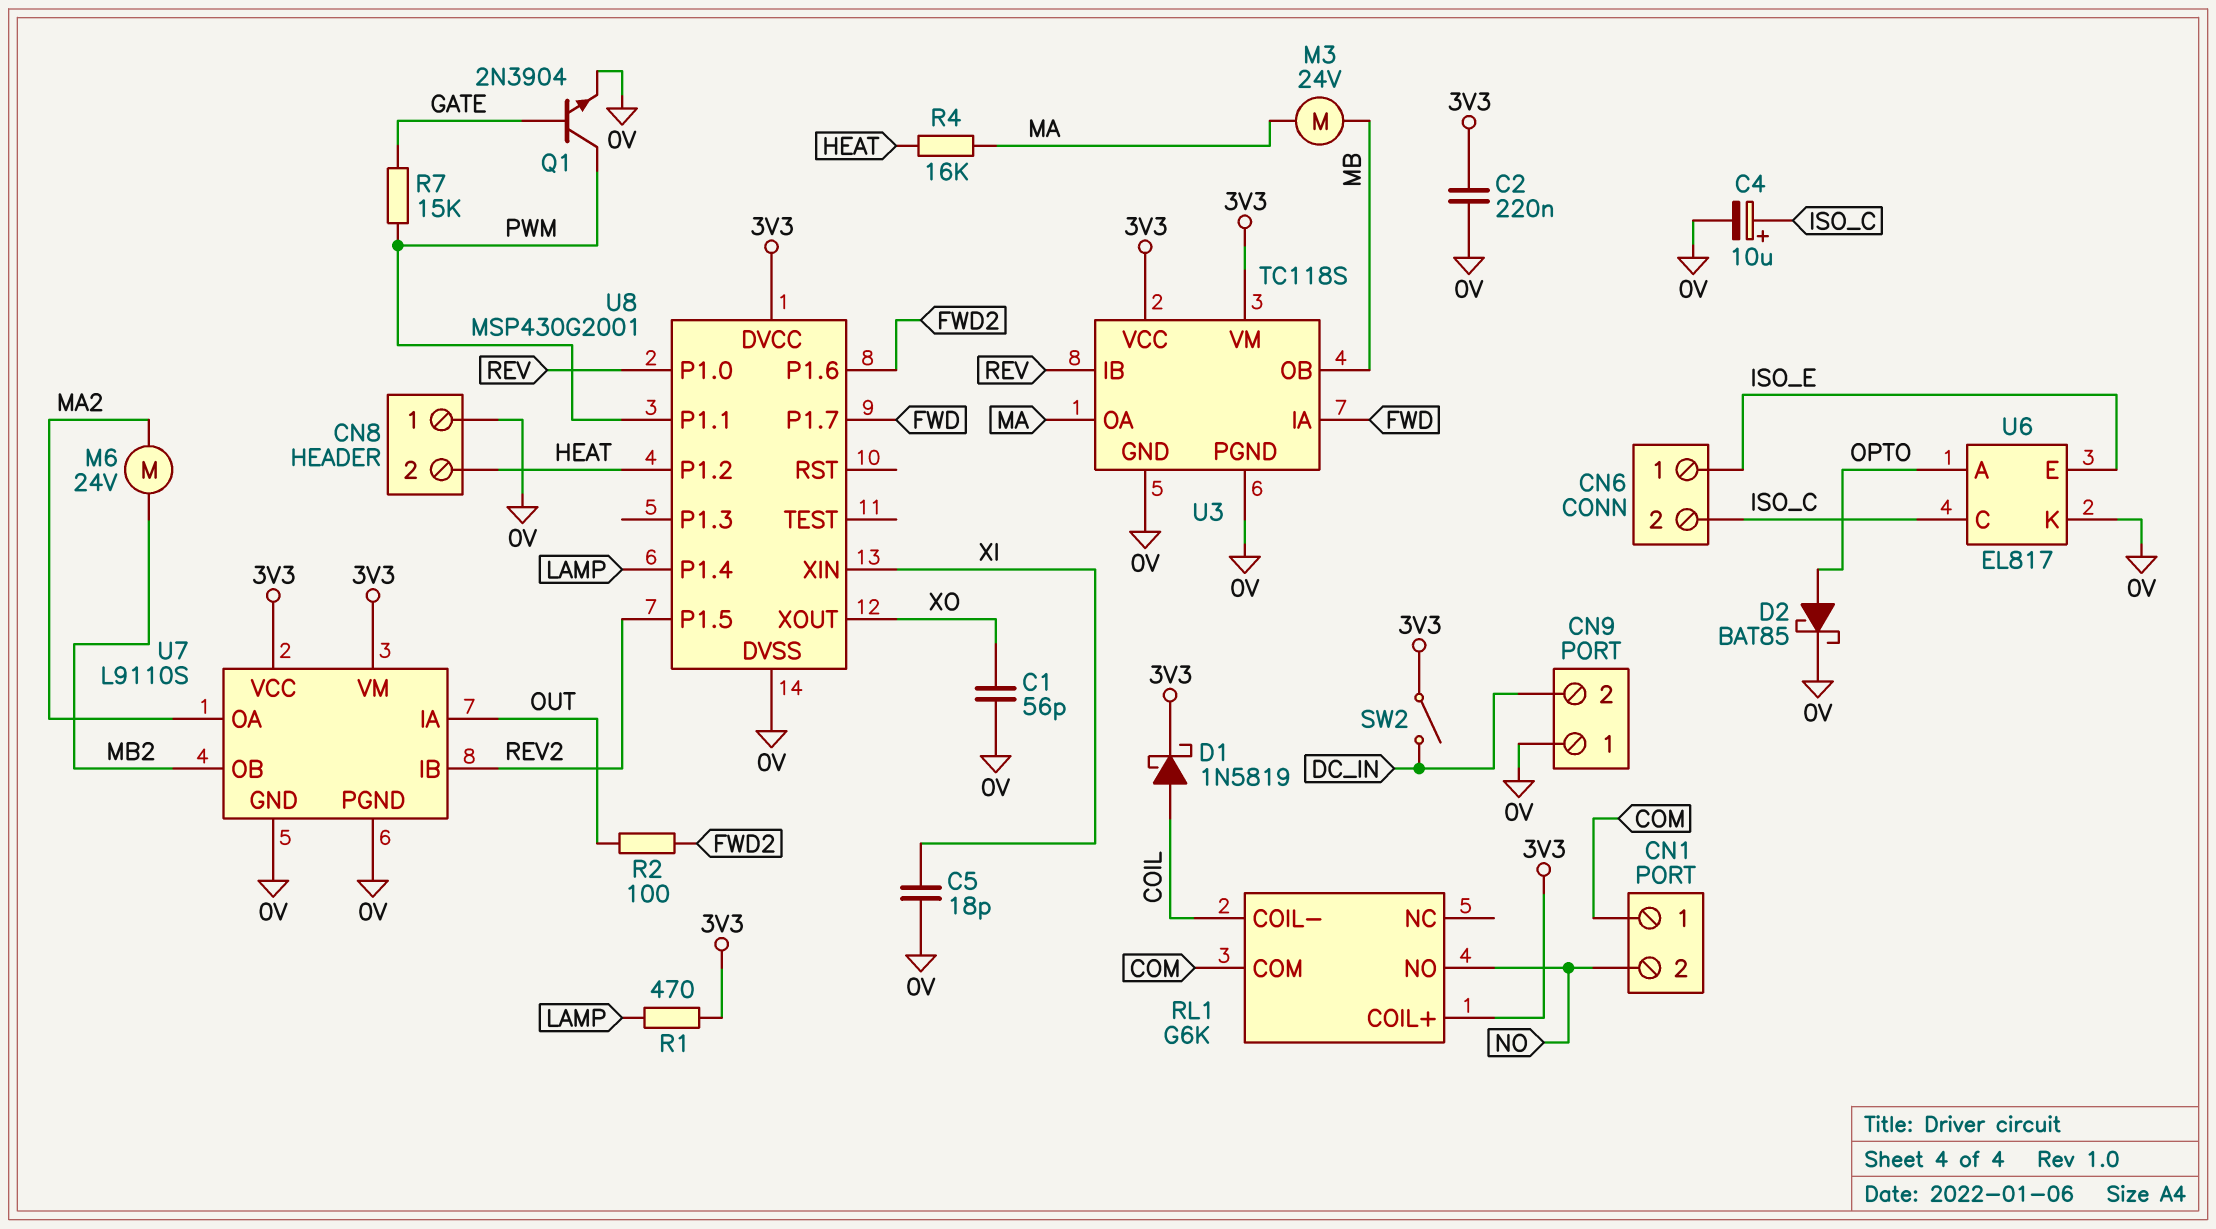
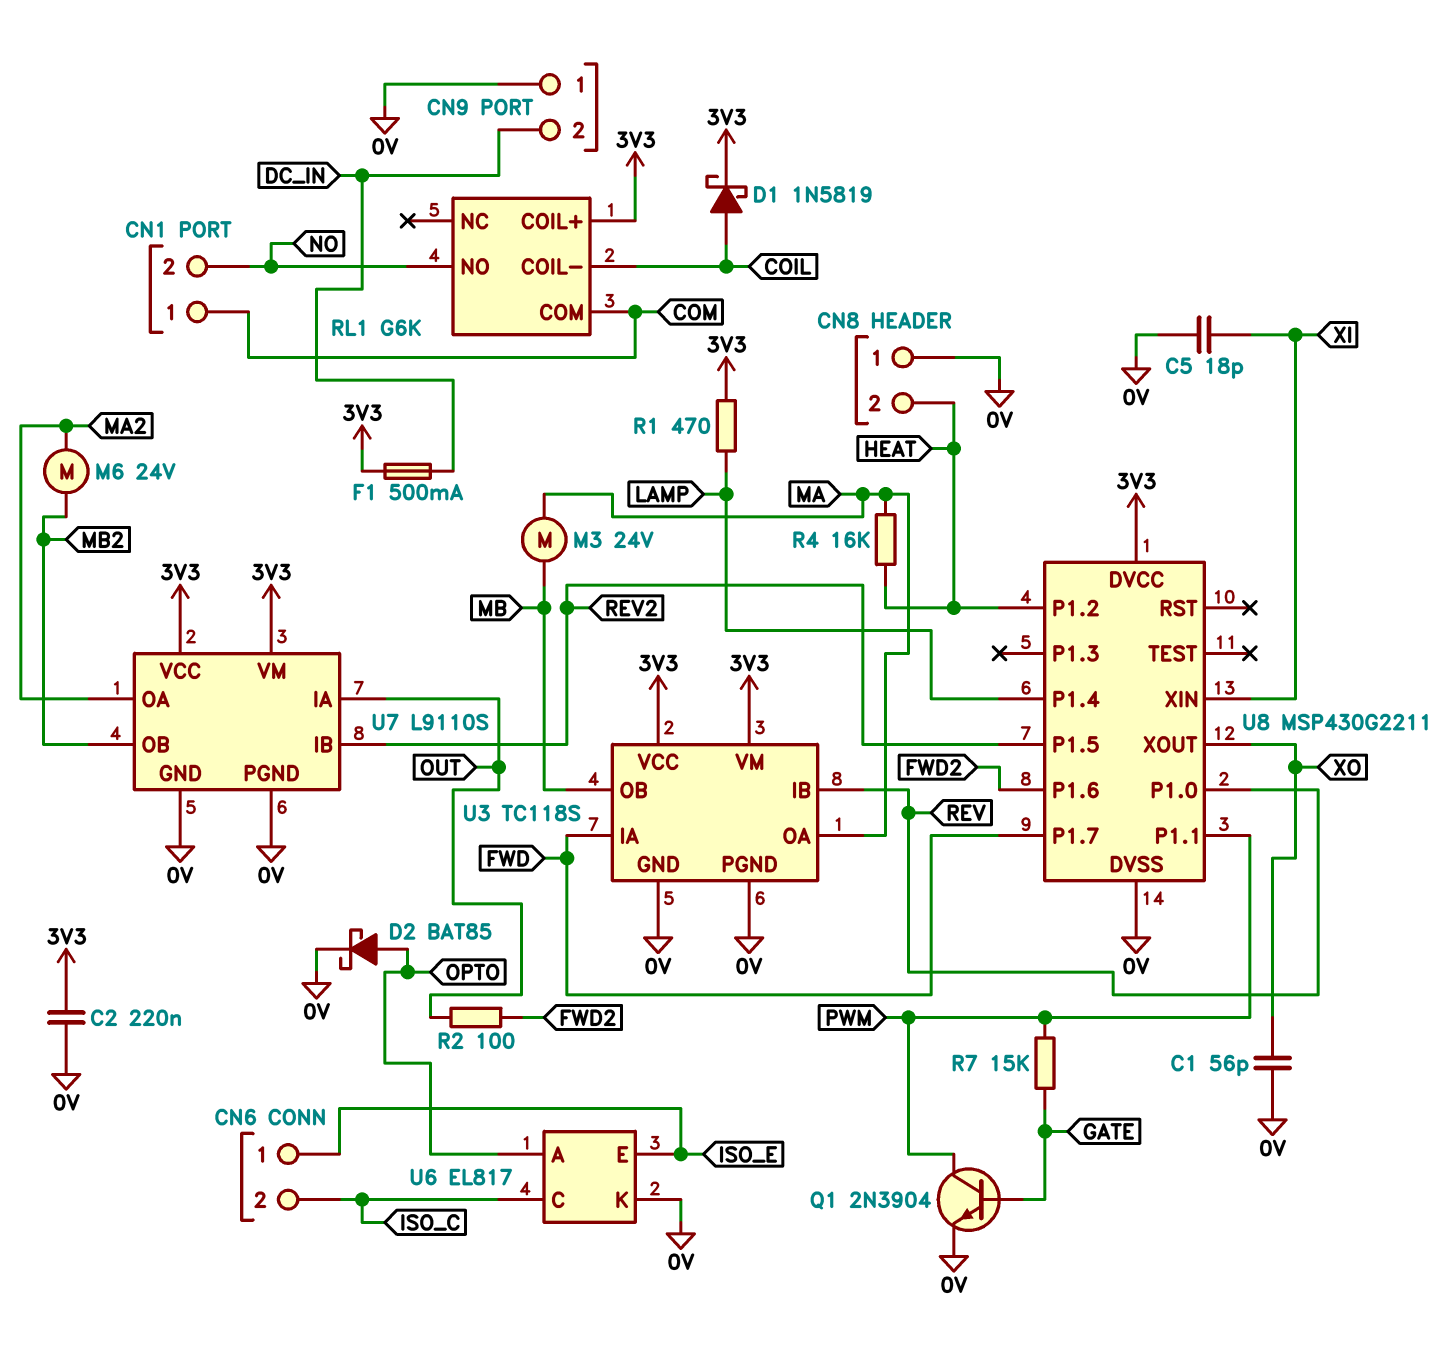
C4: 10uF (plus ISO_C, minus 0V) -> none
F1: none -> 500mA (3V3, DC_IN)
SW2: switch (3V3, DC_IN) -> none
U8: MSP430G2001 -> MSP430G2211

